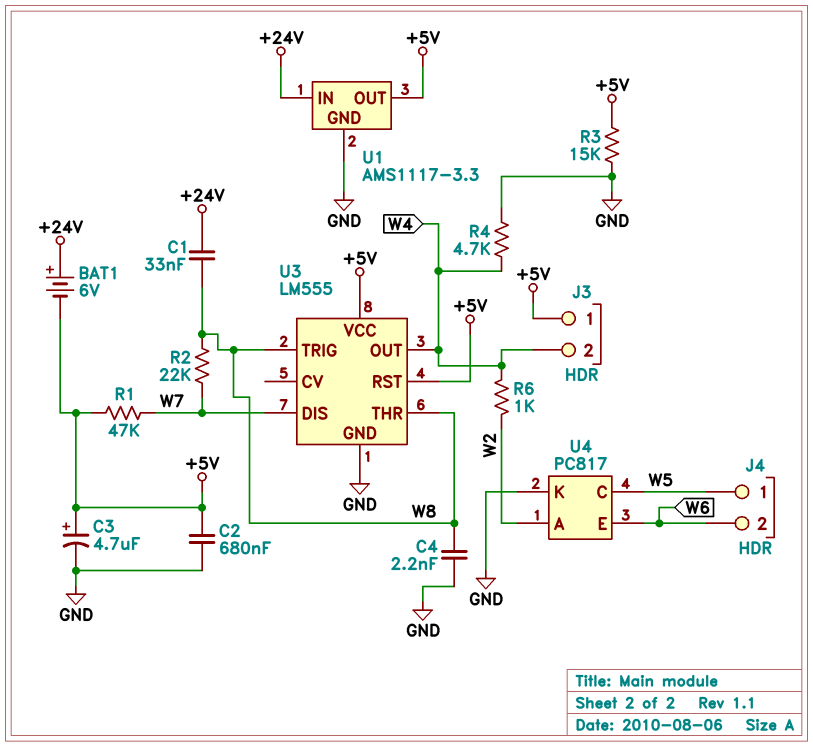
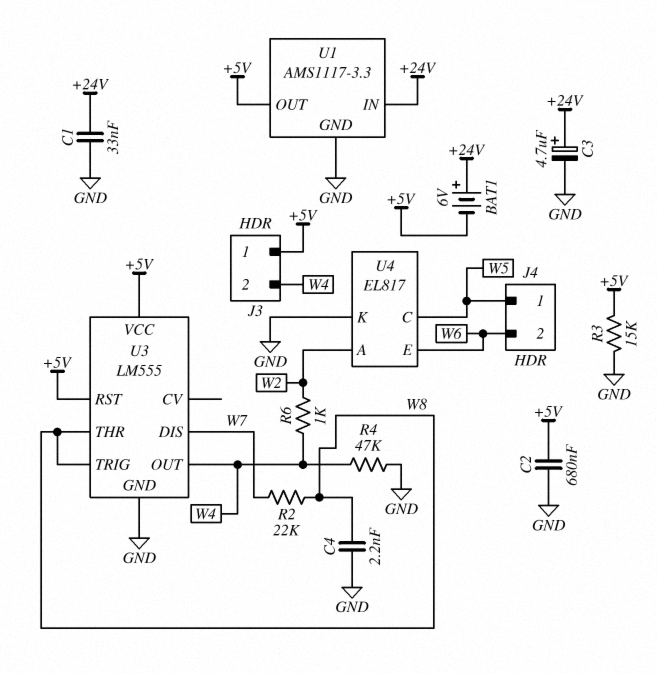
C1: 33nF (+24V, W8) -> 33nF (+24V, GND)
C3: 4.7uF (plus +5V, minus GND) -> 4.7uF (plus +24V, minus GND)
R1: 47k (+5V, W7) -> none
R4: 4.7k (GND, W4) -> 47k (GND, W4)
U4: PC817 -> EL817

